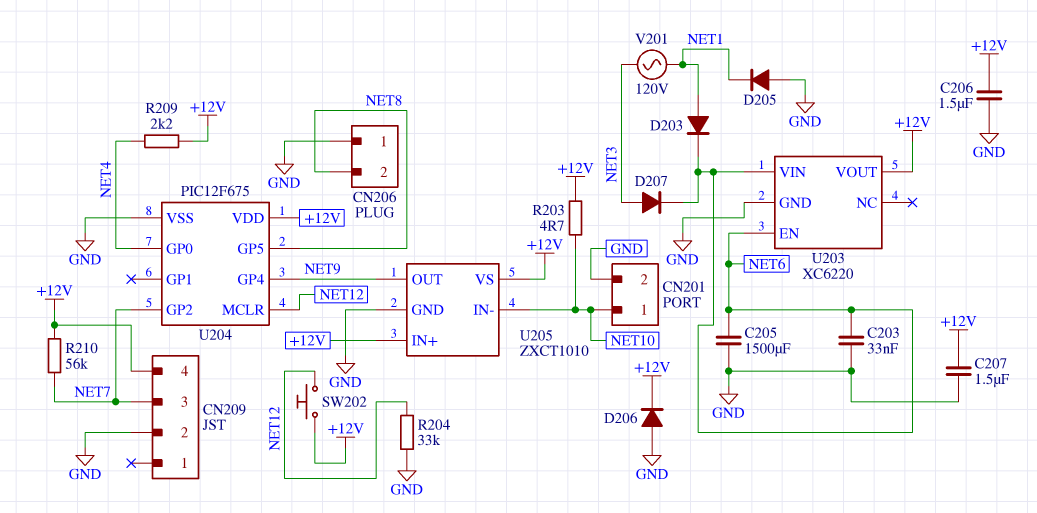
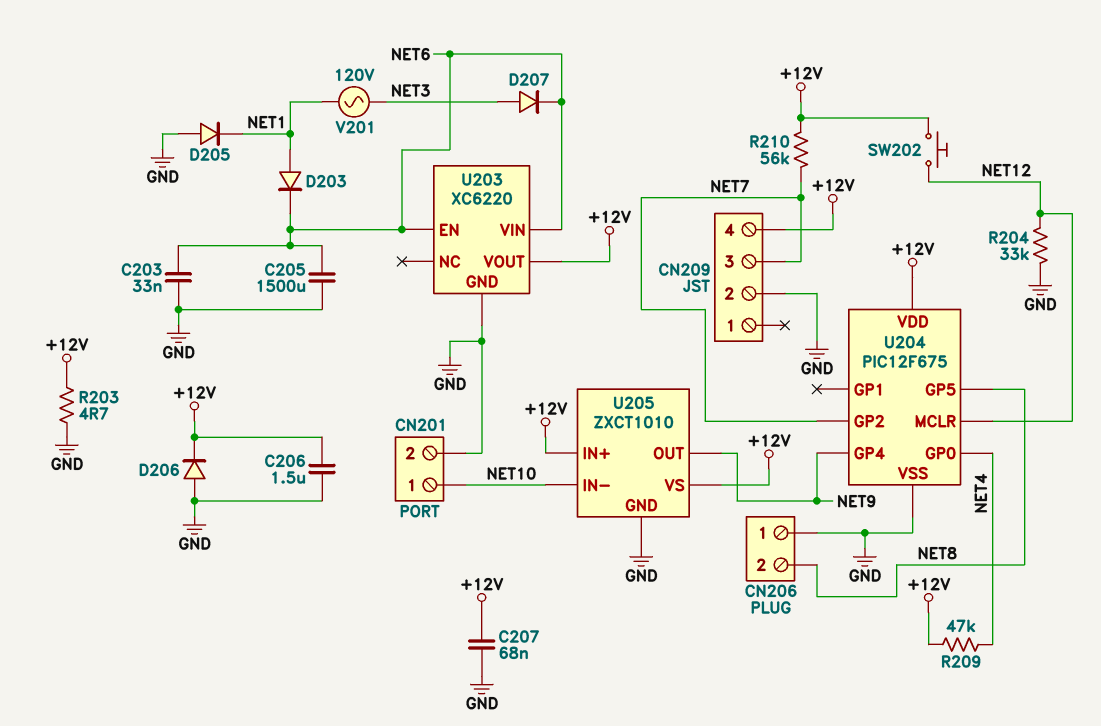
C207: 1.5uF (+12V, GND) -> 68nF (+12V, GND)
R203: 4.7 (+12V, NET10) -> 4.7 (+12V, GND)
R209: 2.2k (+12V, NET4) -> 47k (+12V, NET4)

